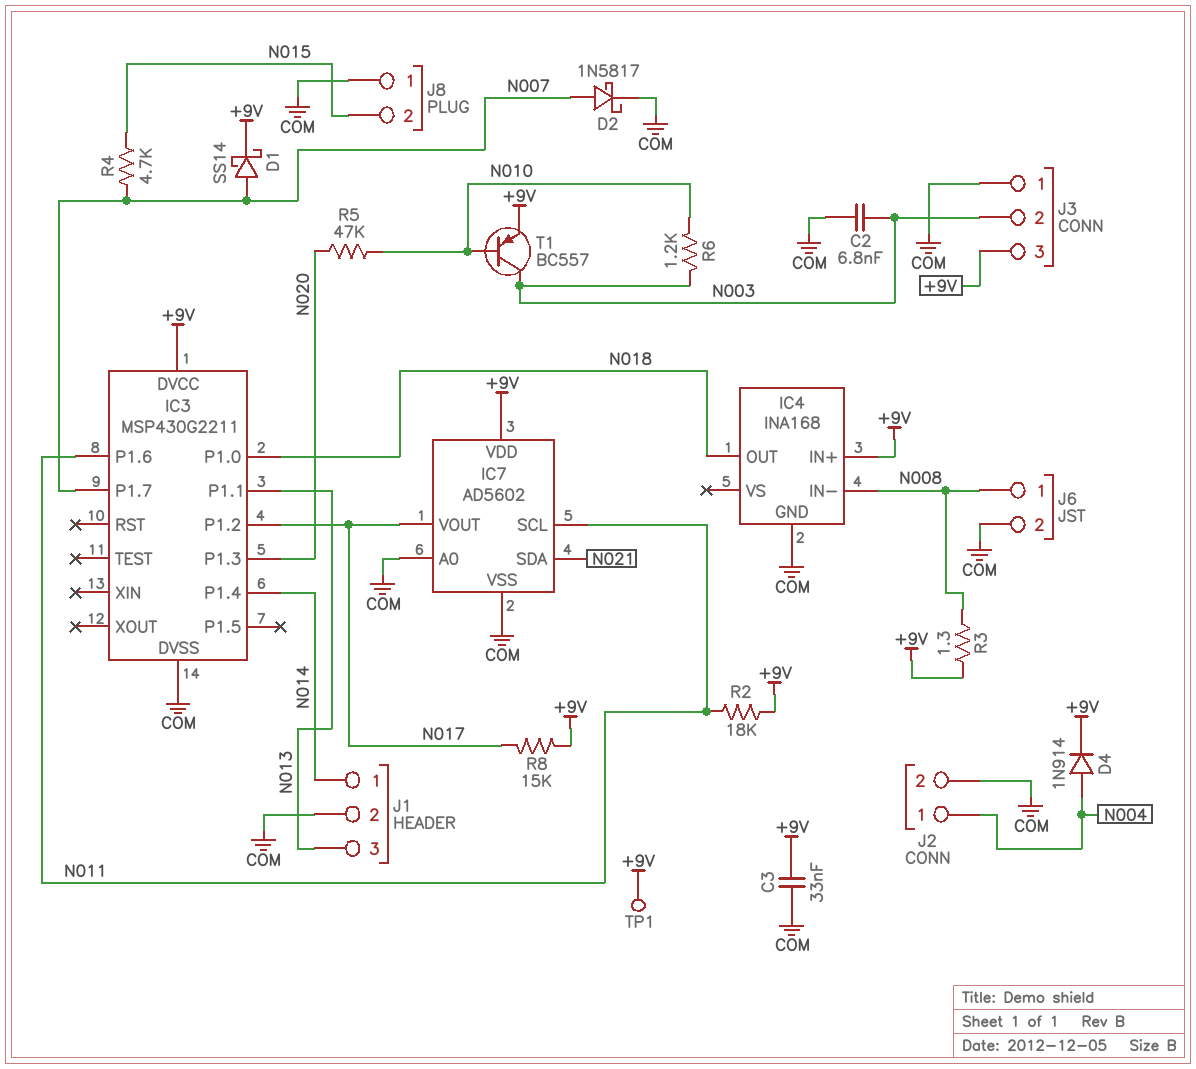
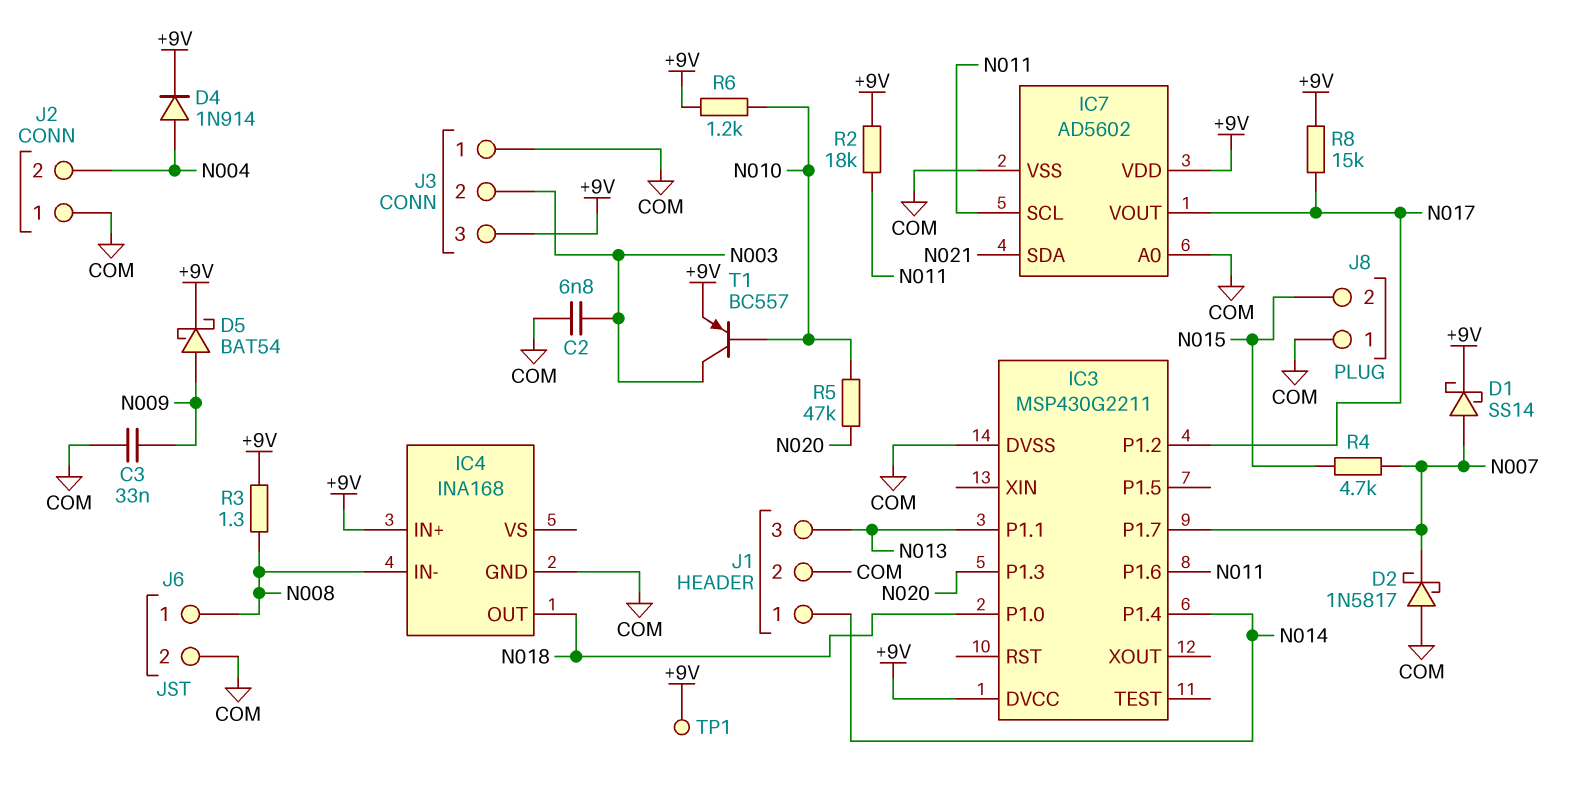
C3: 33nF (+9V, COM) -> 33nF (COM, N009)
D2: schottky 1N5817 (A N007, K COM) -> schottky 1N5817 (A COM, K N007)
D5: none -> schottky BAT54 (A N009, K +9V)
J2 pin 1: N004 -> COM
J2 pin 2: COM -> N004
R6: 1.2k (N003, N010) -> 1.2k (+9V, N010)

